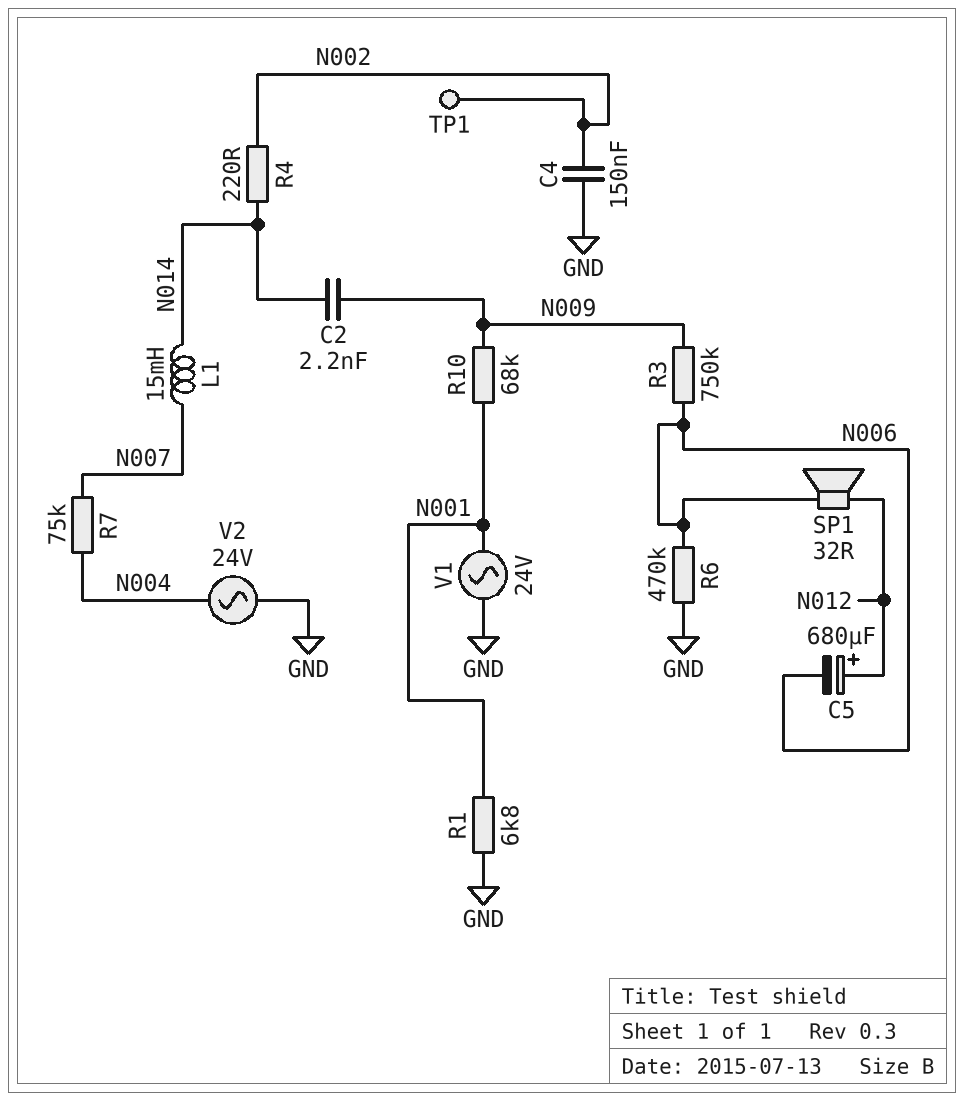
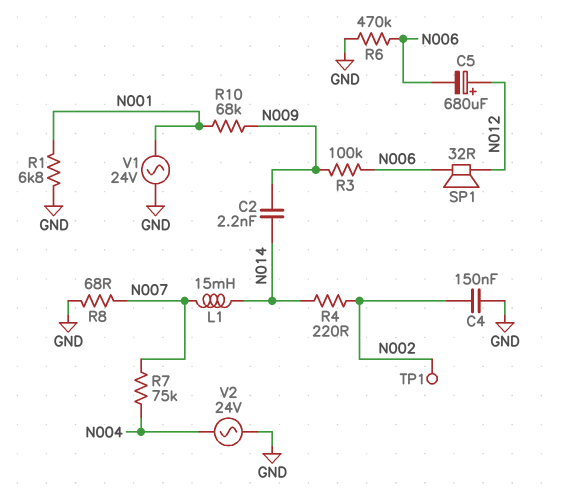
R3: 750k (N006, N009) -> 100k (N006, N009)
R8: none -> 68 (GND, N007)

